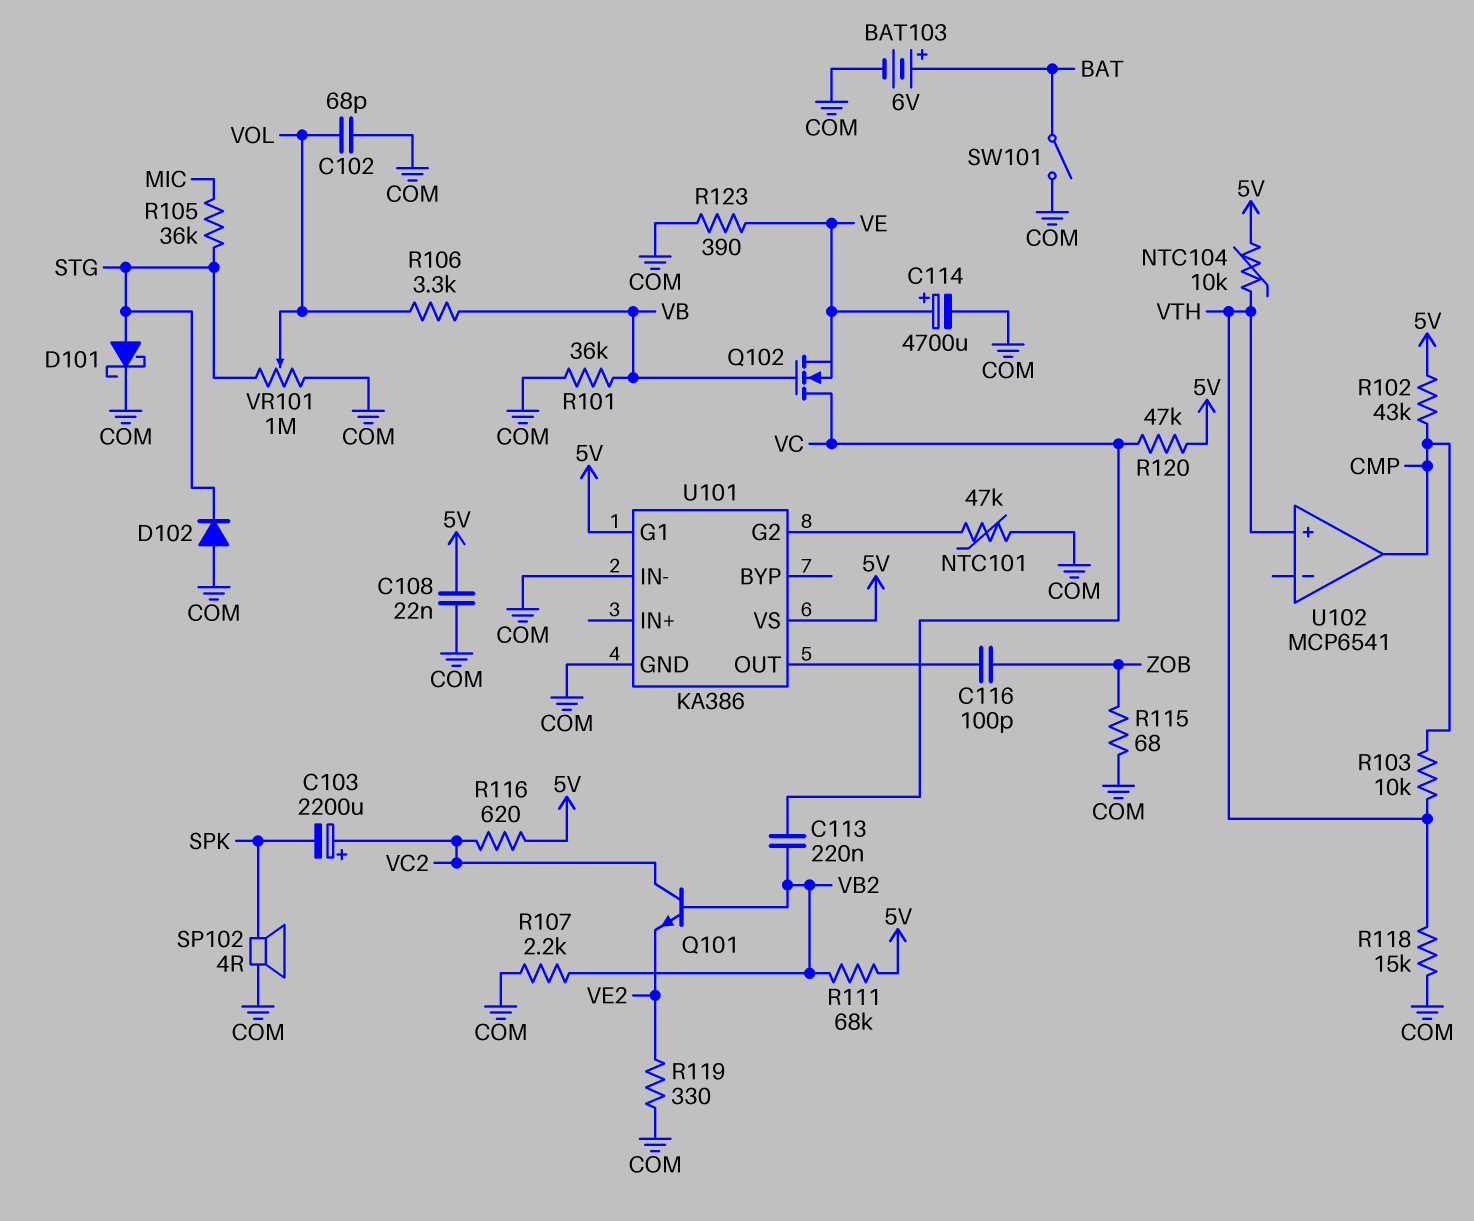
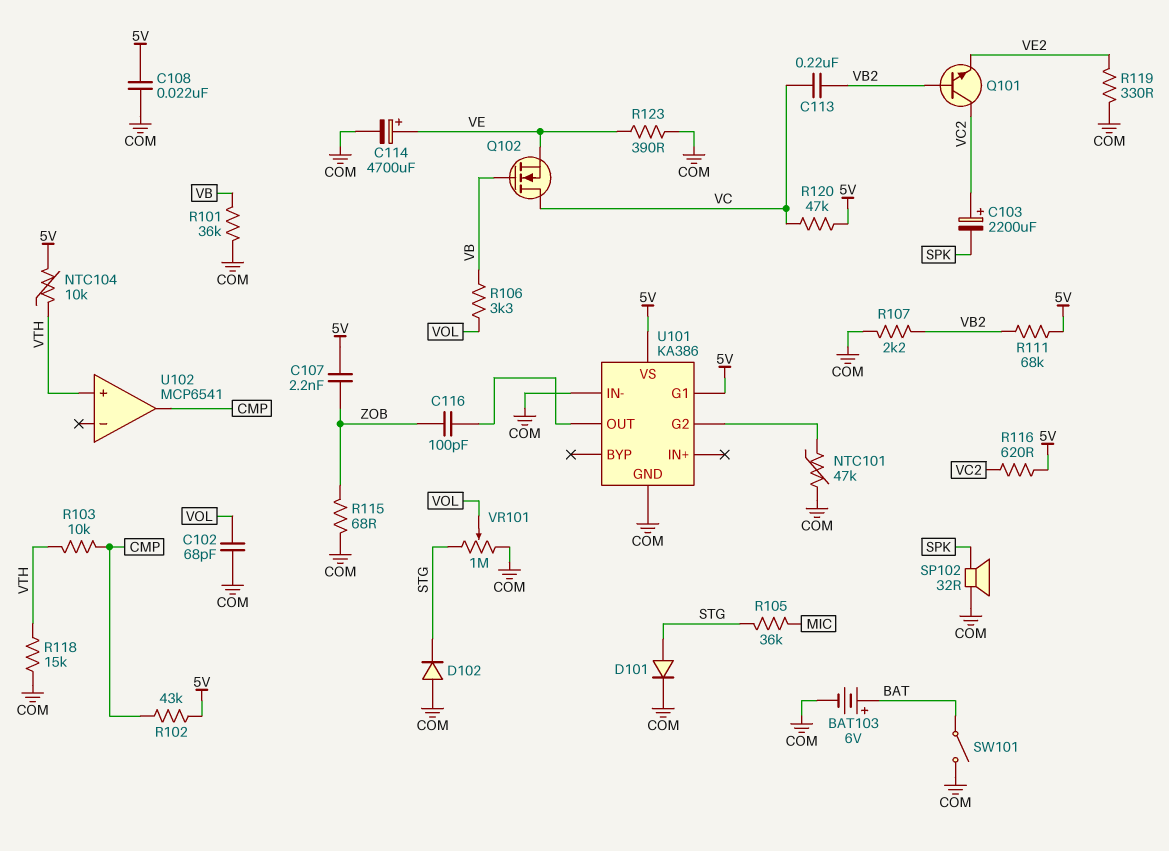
C107: none -> 2.2nF (5V, ZOB)
D101: schottky (A STG, K COM) -> diode (A STG, K COM)
SP102: speaker 4R (COM, SPK) -> speaker 32R (COM, SPK)

